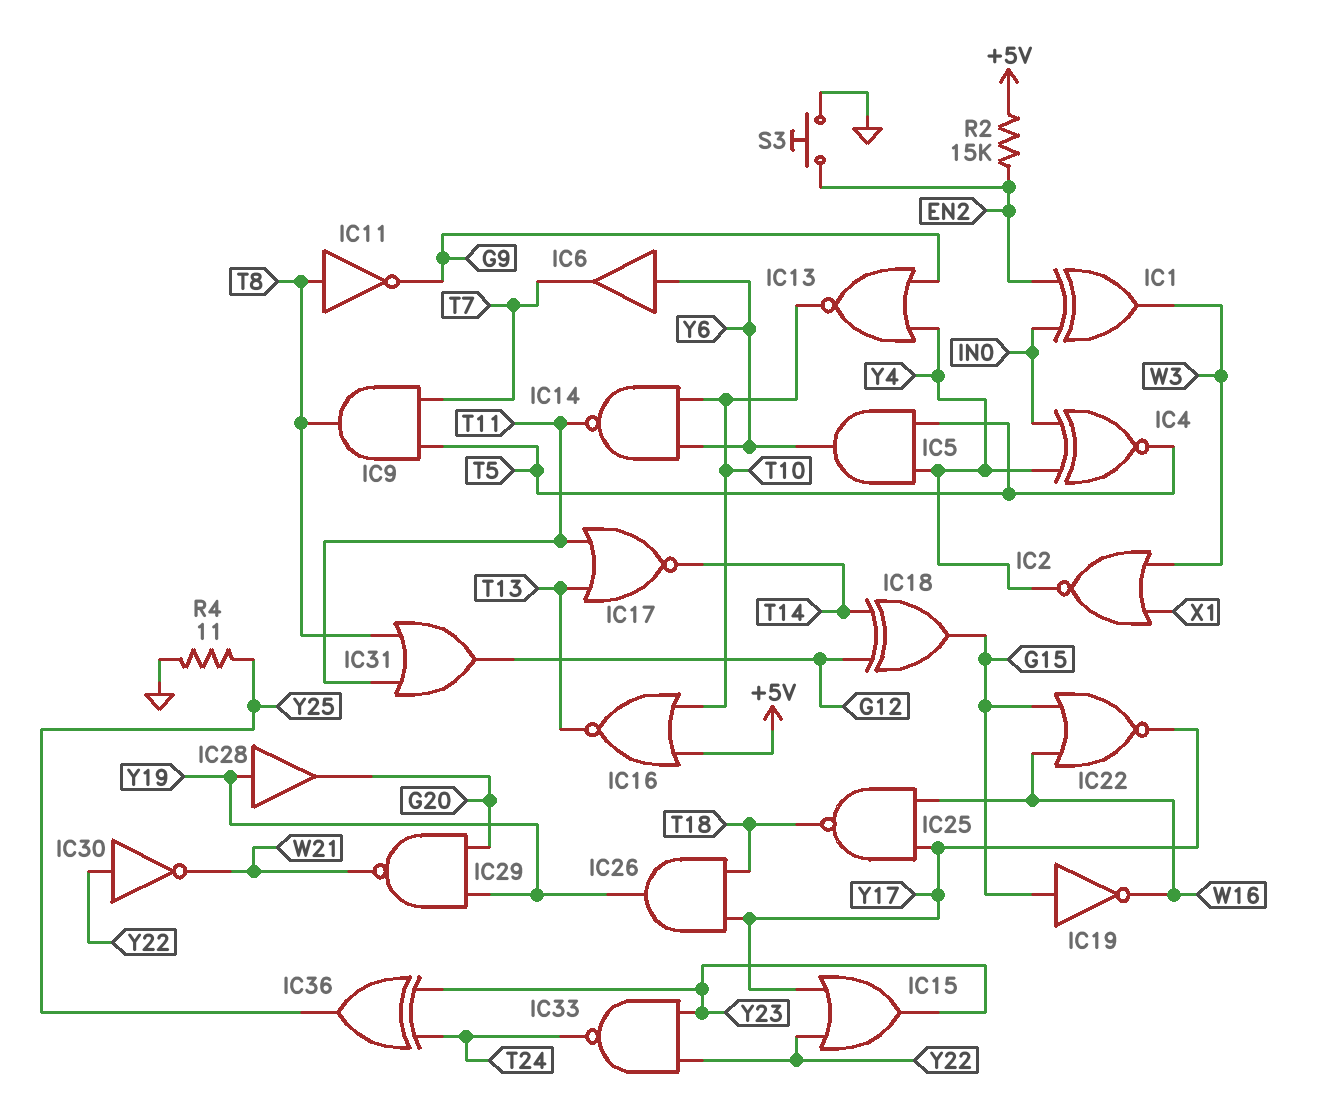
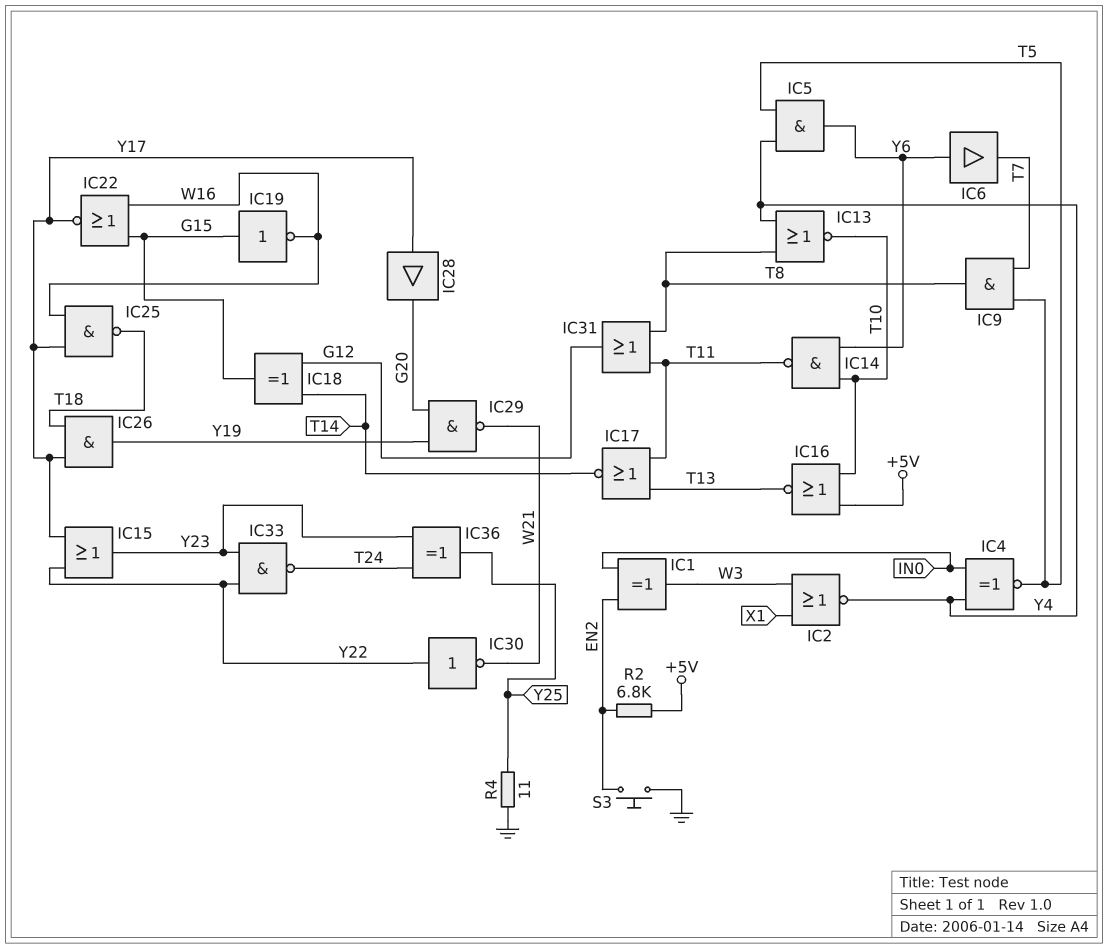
IC11: NOT (in T8, out G9) -> none
IC13: NOR (in G9, in Y4, out T10) -> NOR (in T8, in Y4, out T10)
IC28: buffer (in Y19, out G20) -> buffer (in Y17, out G20)
R2: 15k (+5V, EN2) -> 6.8k (+5V, EN2)

